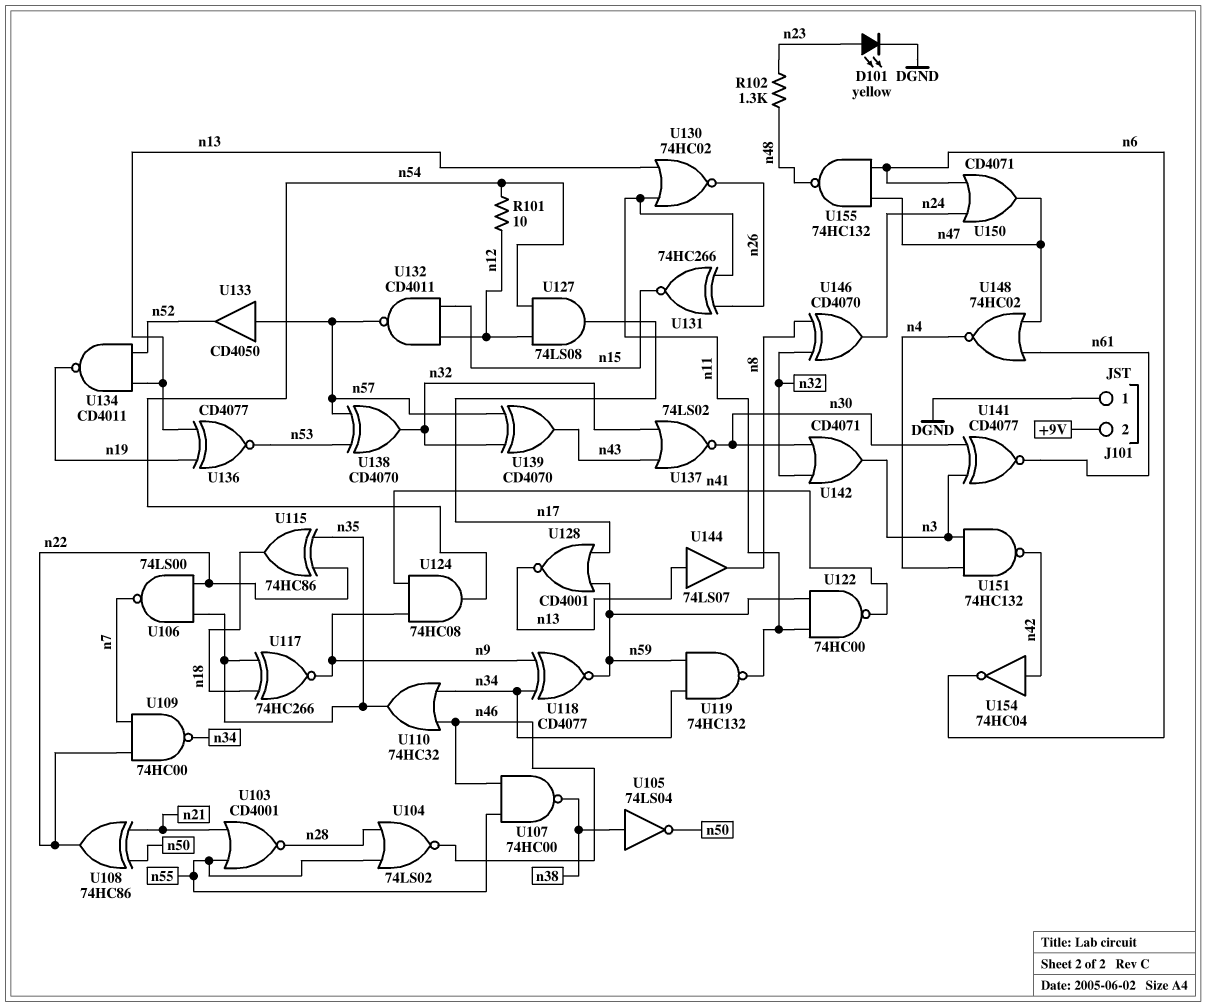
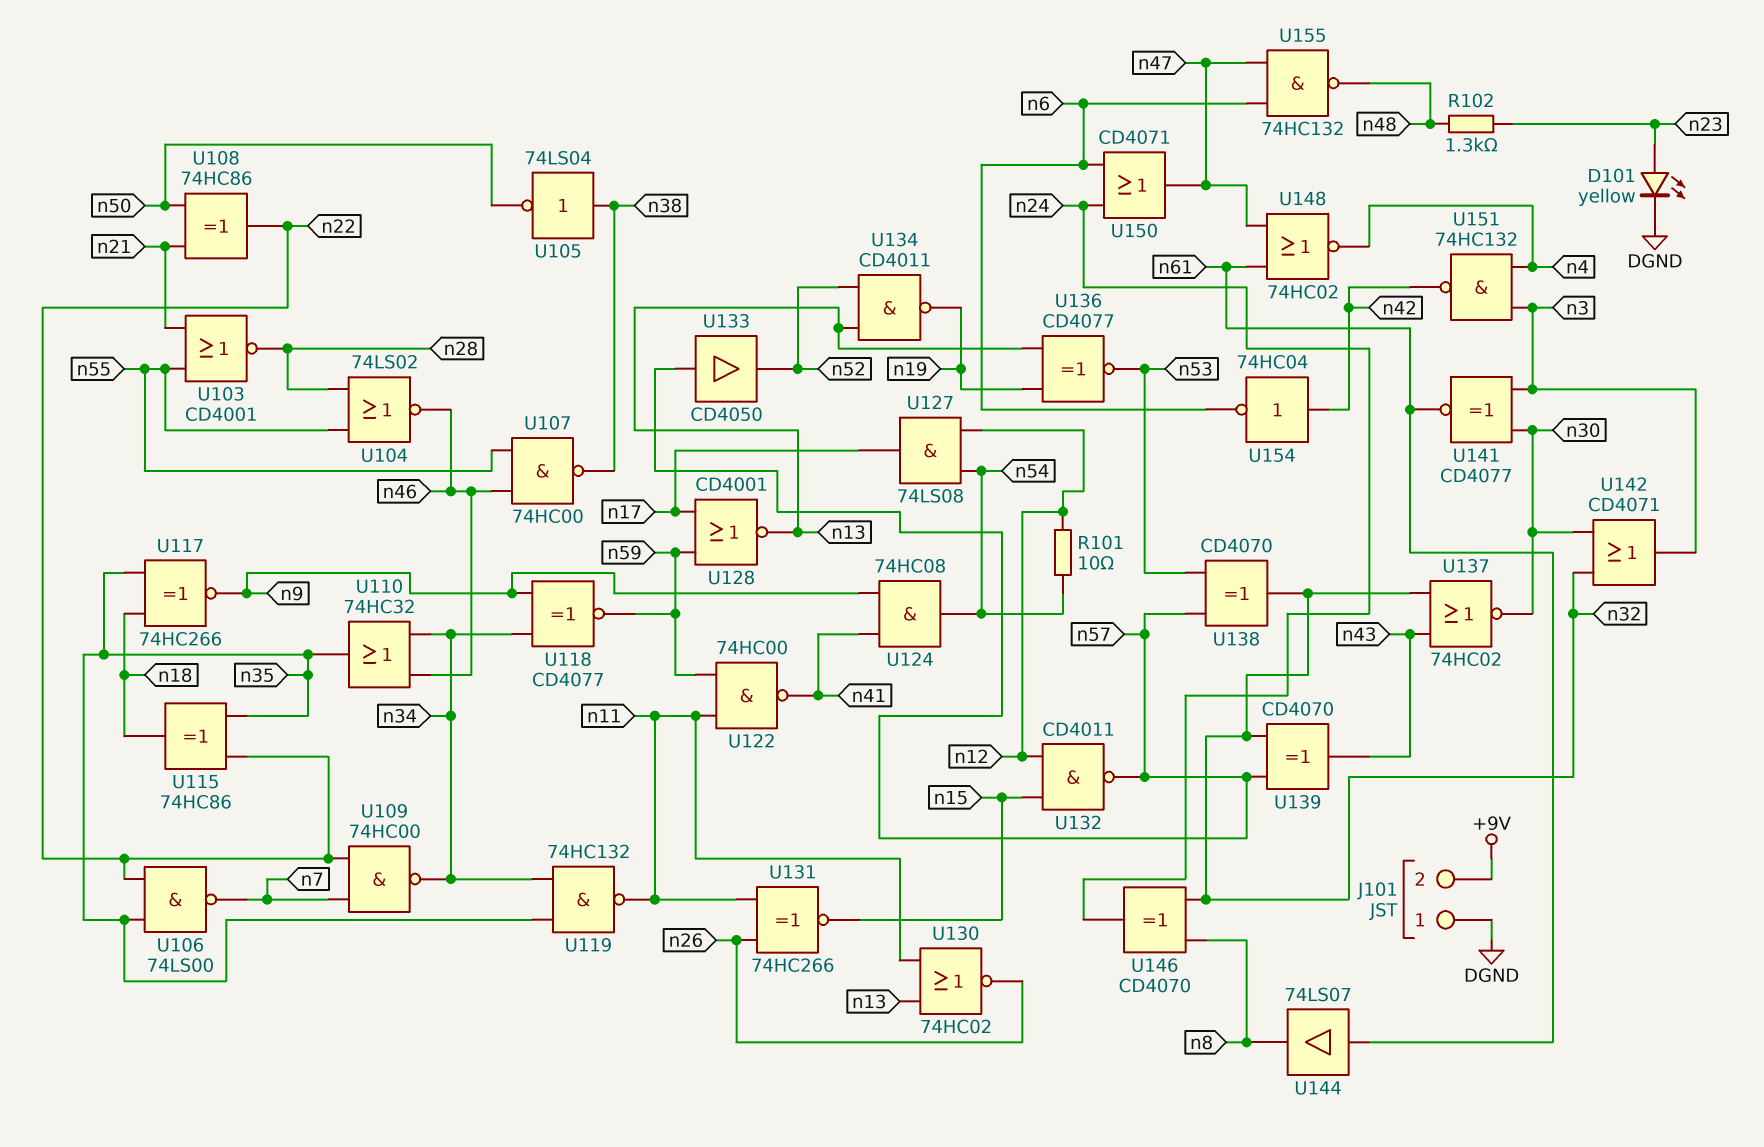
U119: NAND 74HC132 (in n34, in n59, out n11) -> NAND 74HC132 (in n34, in n35, out n11)
U137: NOR 74LS02 (in n32, in n43, out n30) -> NOR 74HC02 (in n32, in n43, out n30)
U144: buffer 74LS07 (in n13, out n8) -> buffer 74LS07 (in n61, out n8)

